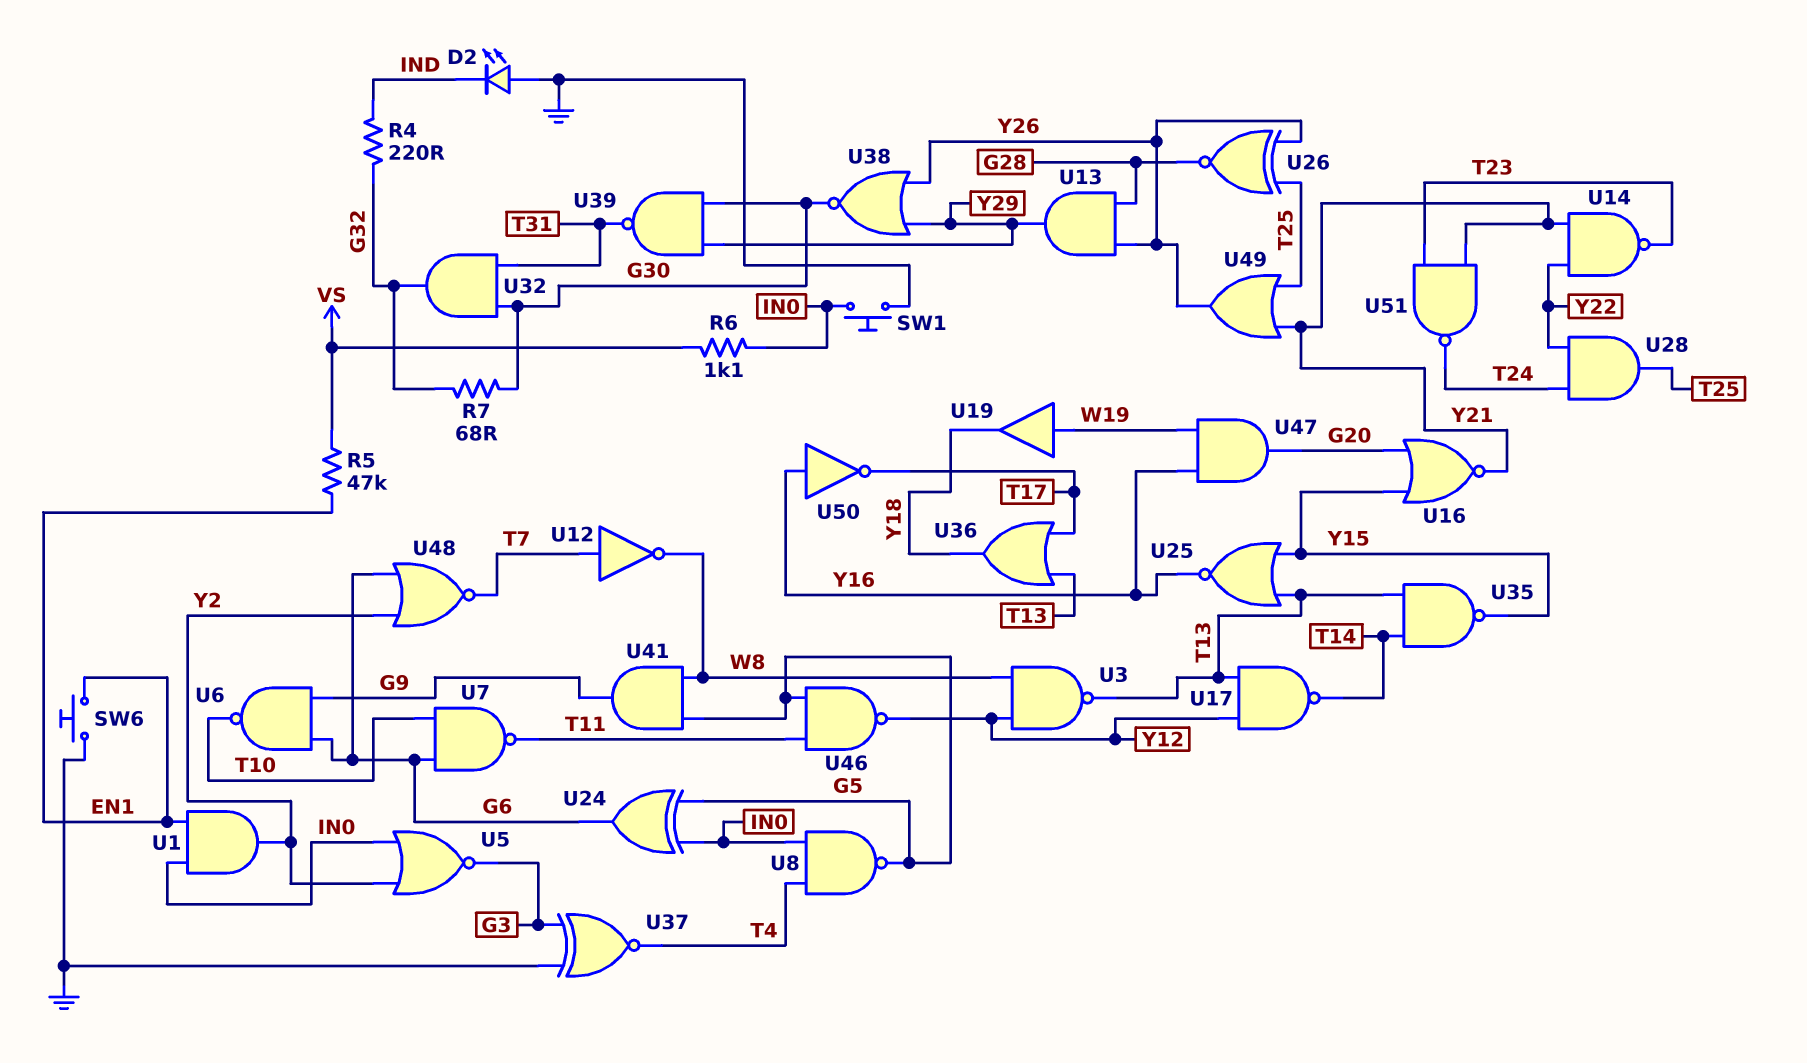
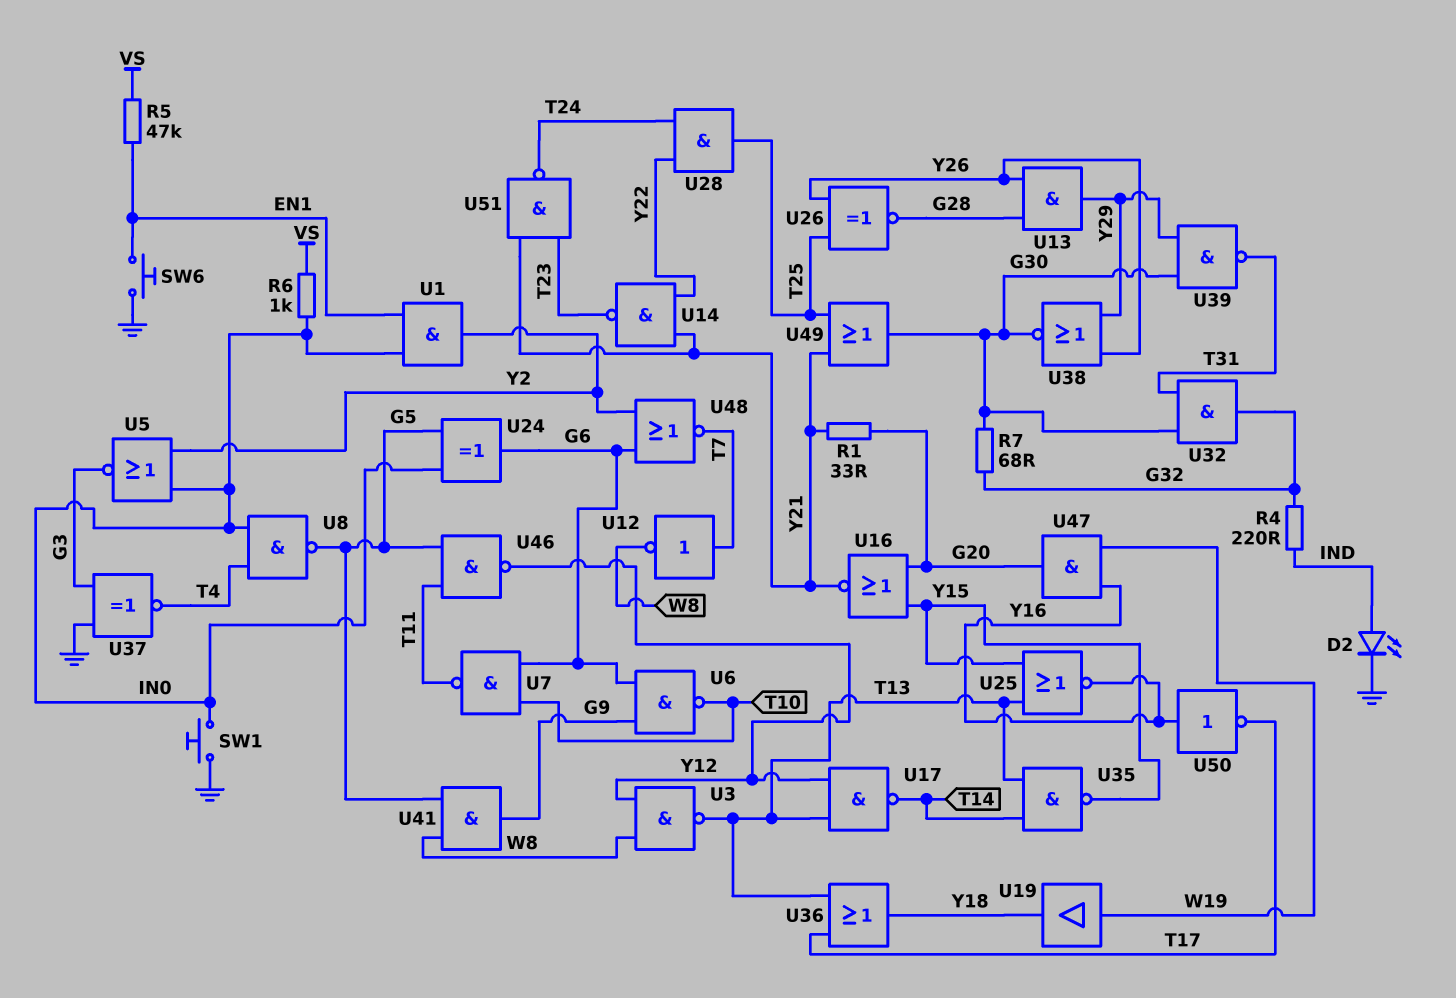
D2: LED (A GND, K IND) -> LED (A IND, K GND)
R1: none -> 33 (G20, Y21)
R6: 1.1k (IN0, VS) -> 1k (IN0, VS)
U49: OR (in T25, in Y21, out Y26) -> OR (in T25, in Y21, out G30)

